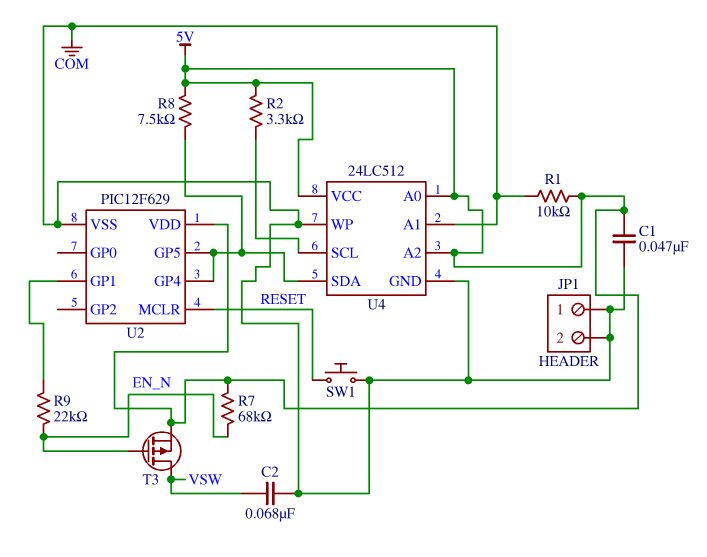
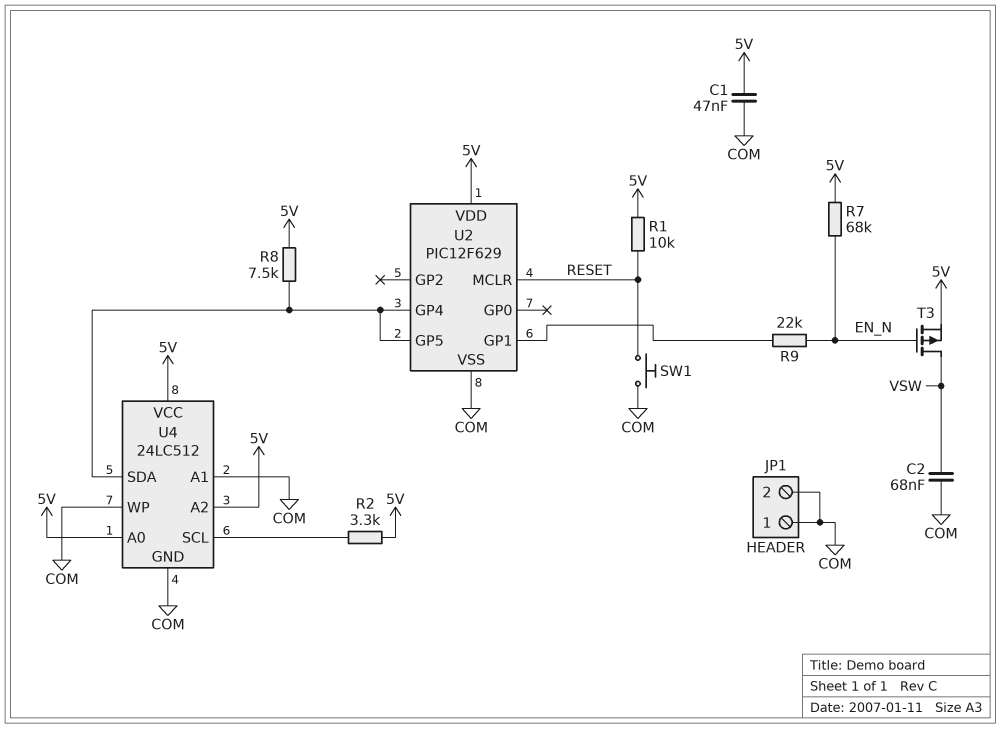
R1: 10k (5V, COM) -> 10k (5V, RESET)

